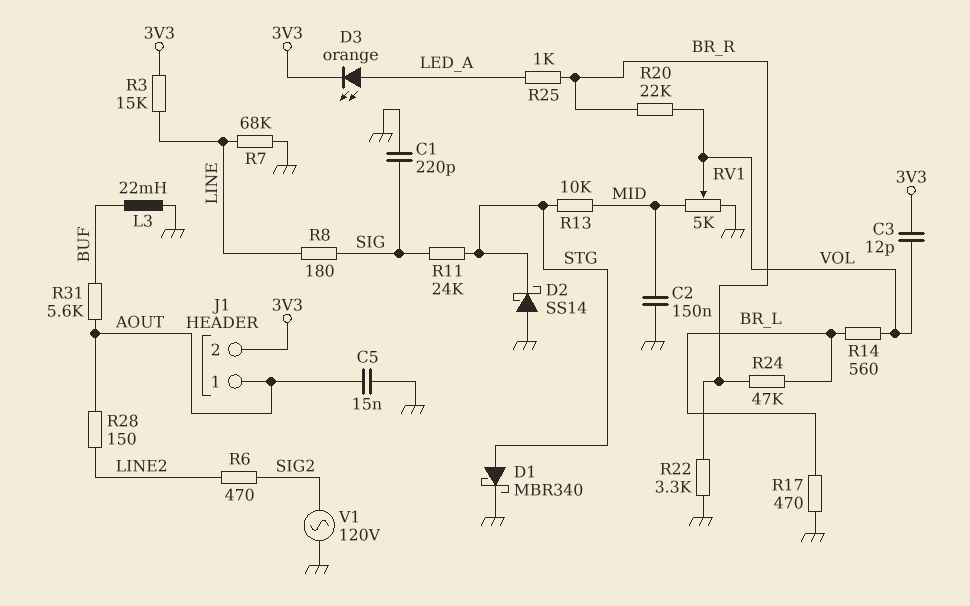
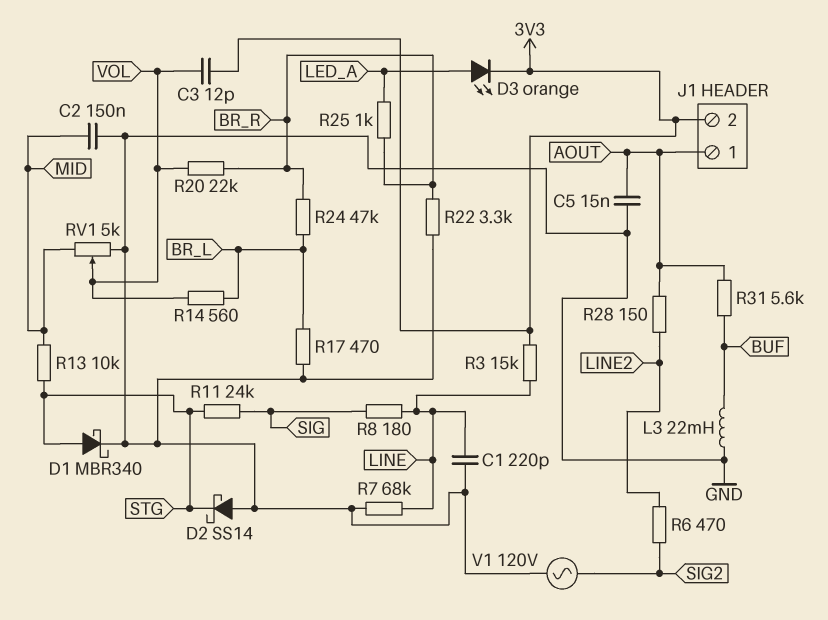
C1: 220pF (GND, SIG) -> 220pF (GND, LINE)

